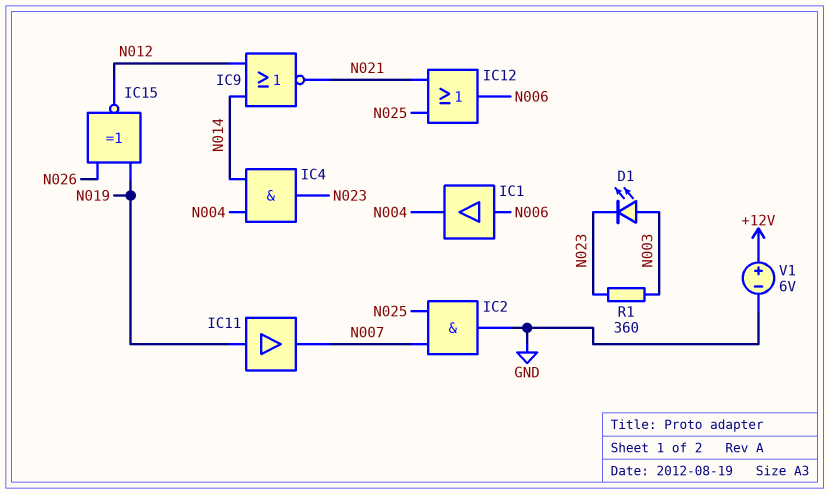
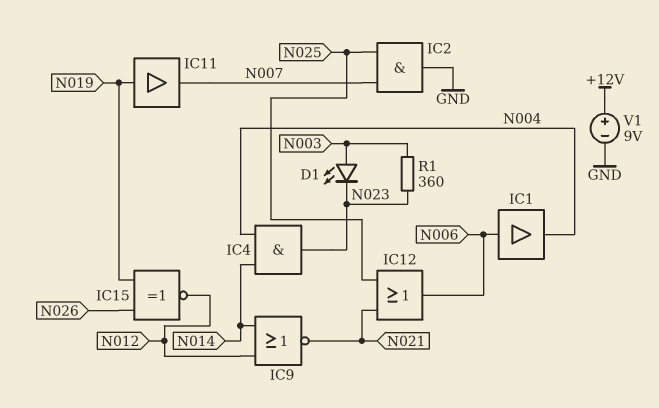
V1: 6V (plus +12V, minus GND) -> 9V (plus +12V, minus GND)

